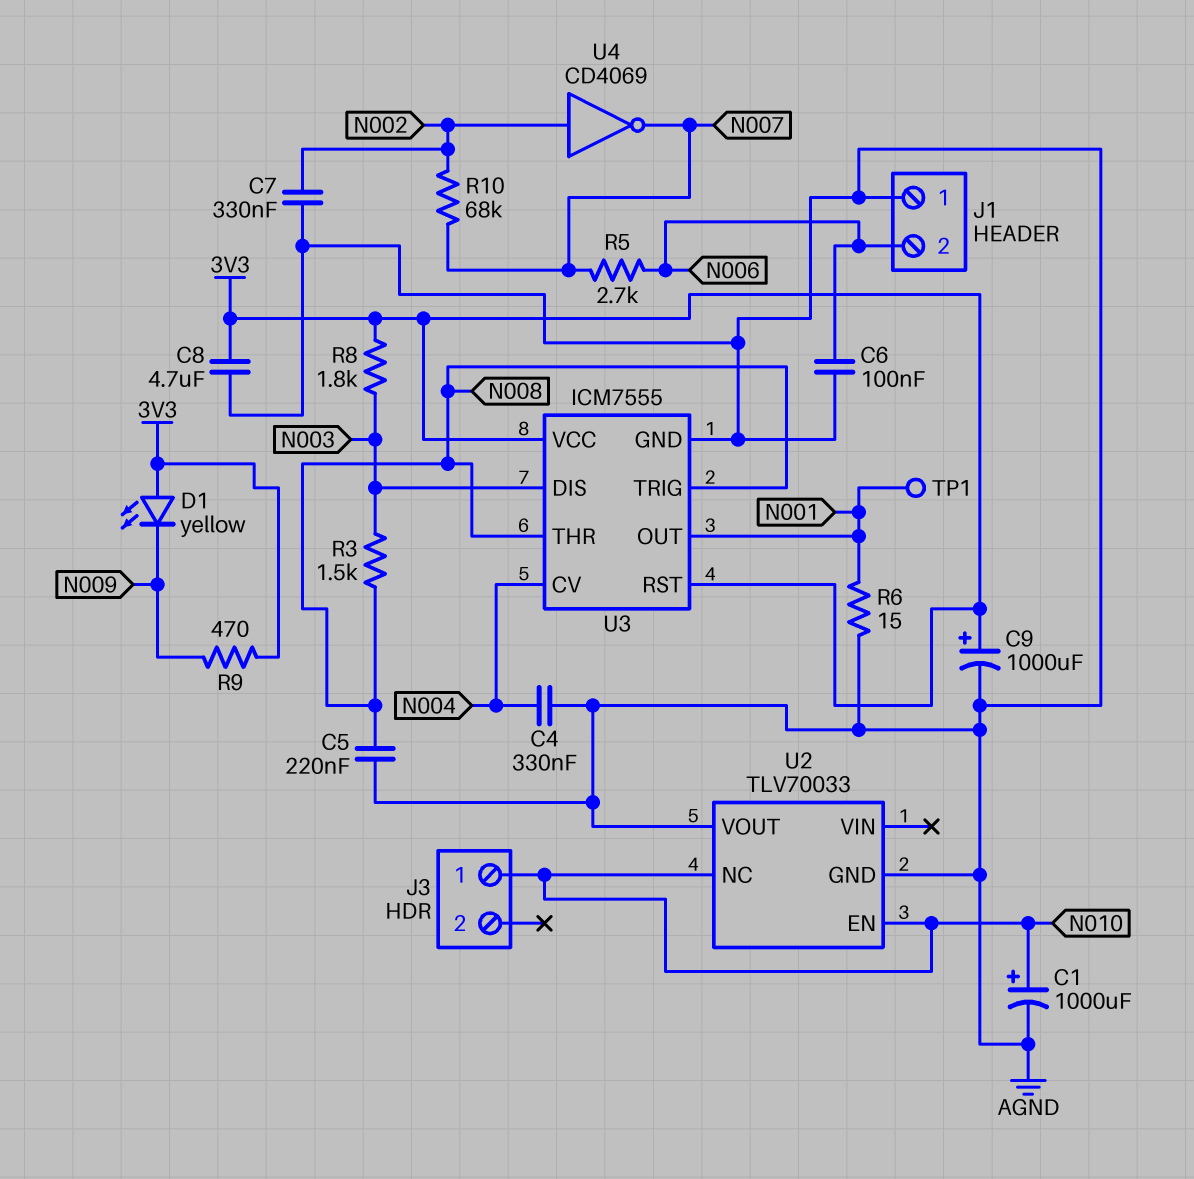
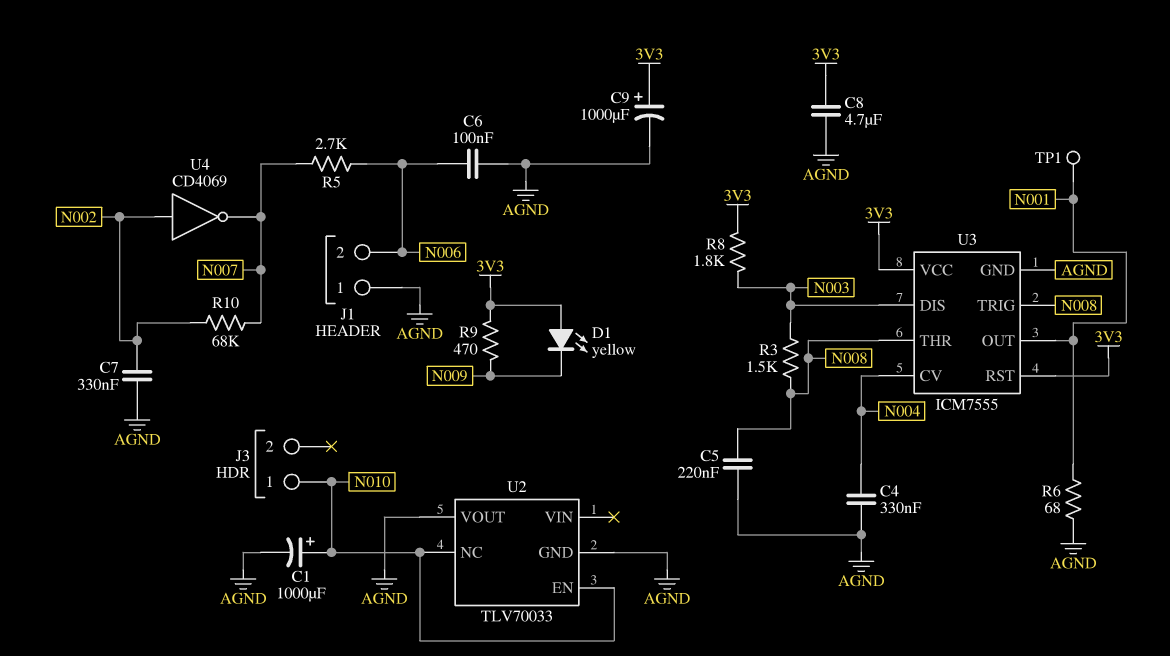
R6: 15 (AGND, N001) -> 68 (AGND, N001)

